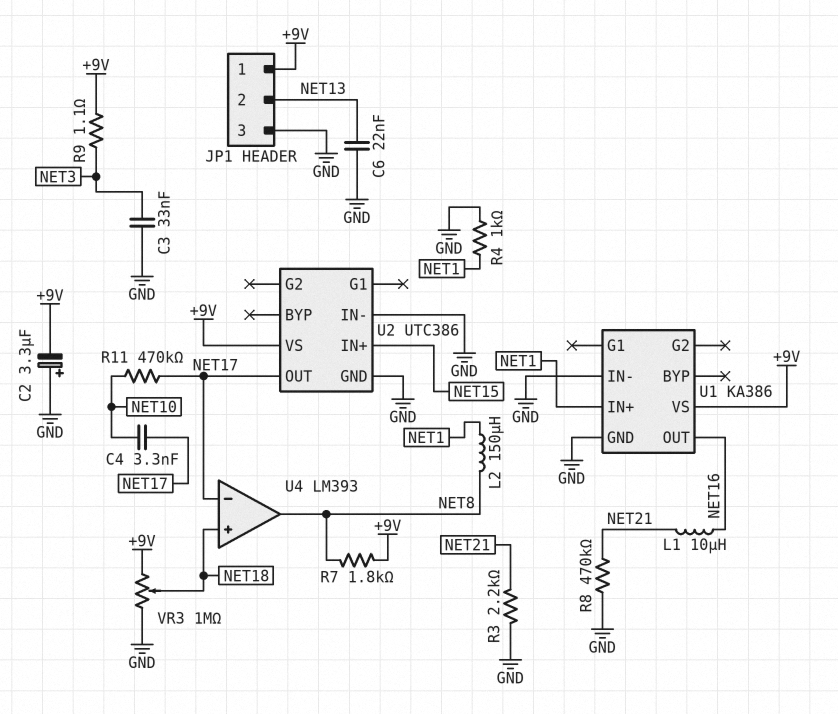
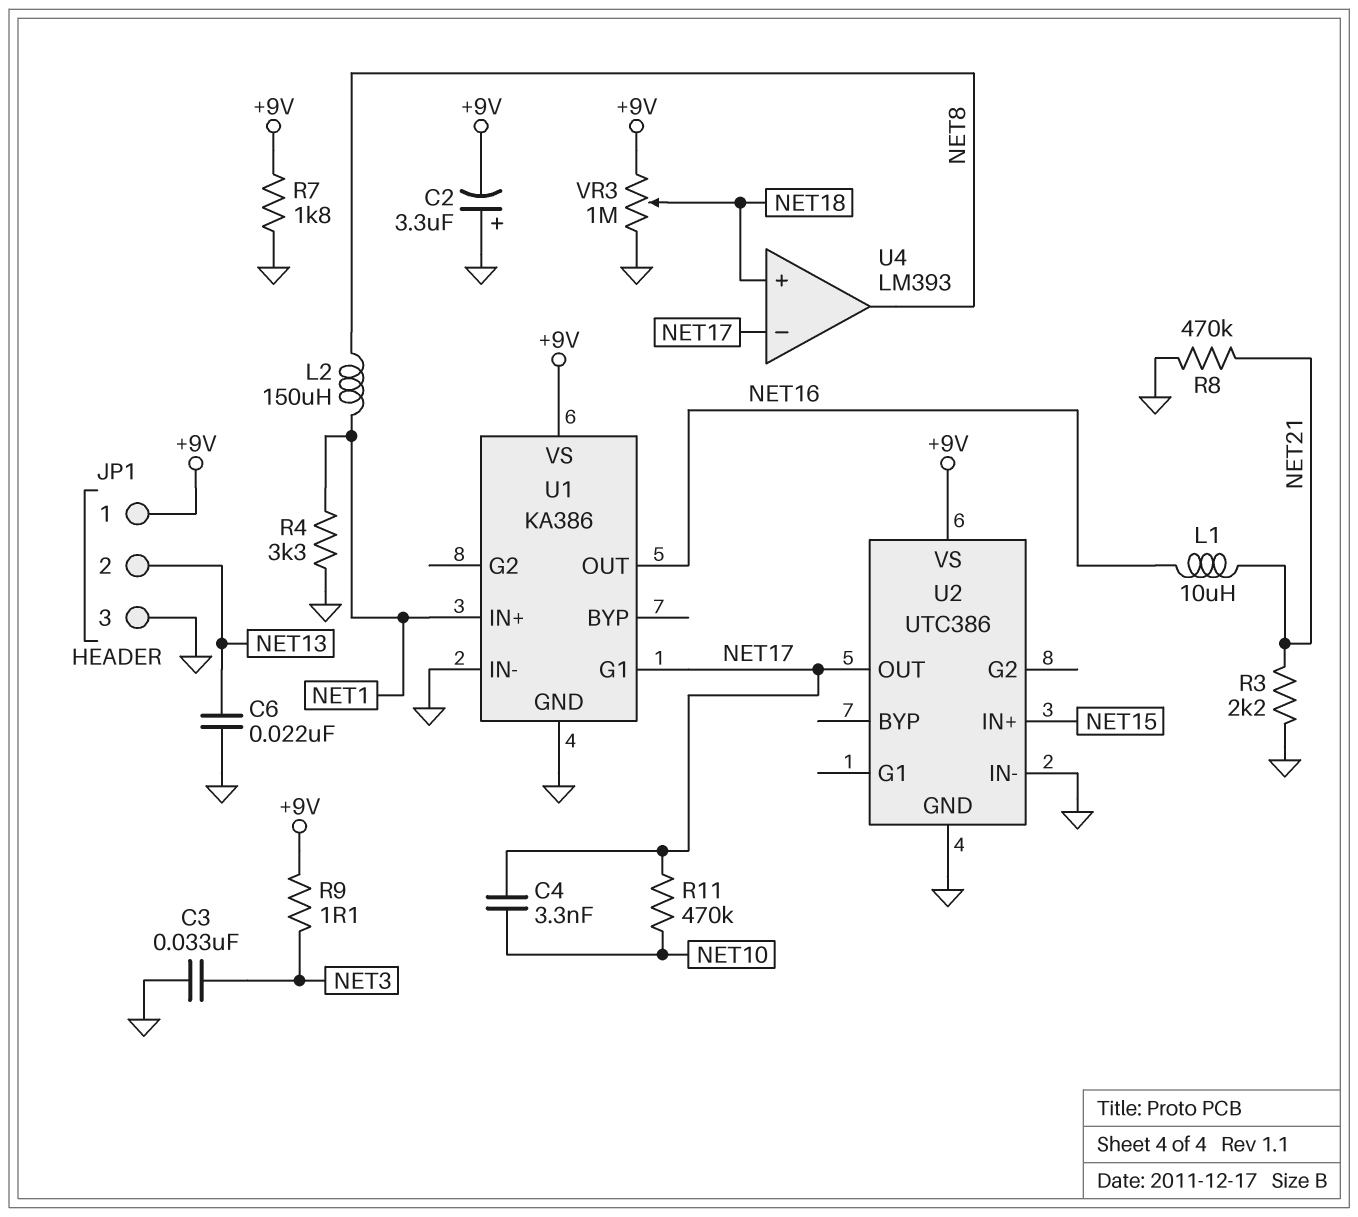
R4: 1k (GND, NET1) -> 3.3k (GND, NET1)
R7: 1.8k (+9V, NET8) -> 1.8k (+9V, GND)
U1 pin G1: none -> NET17

